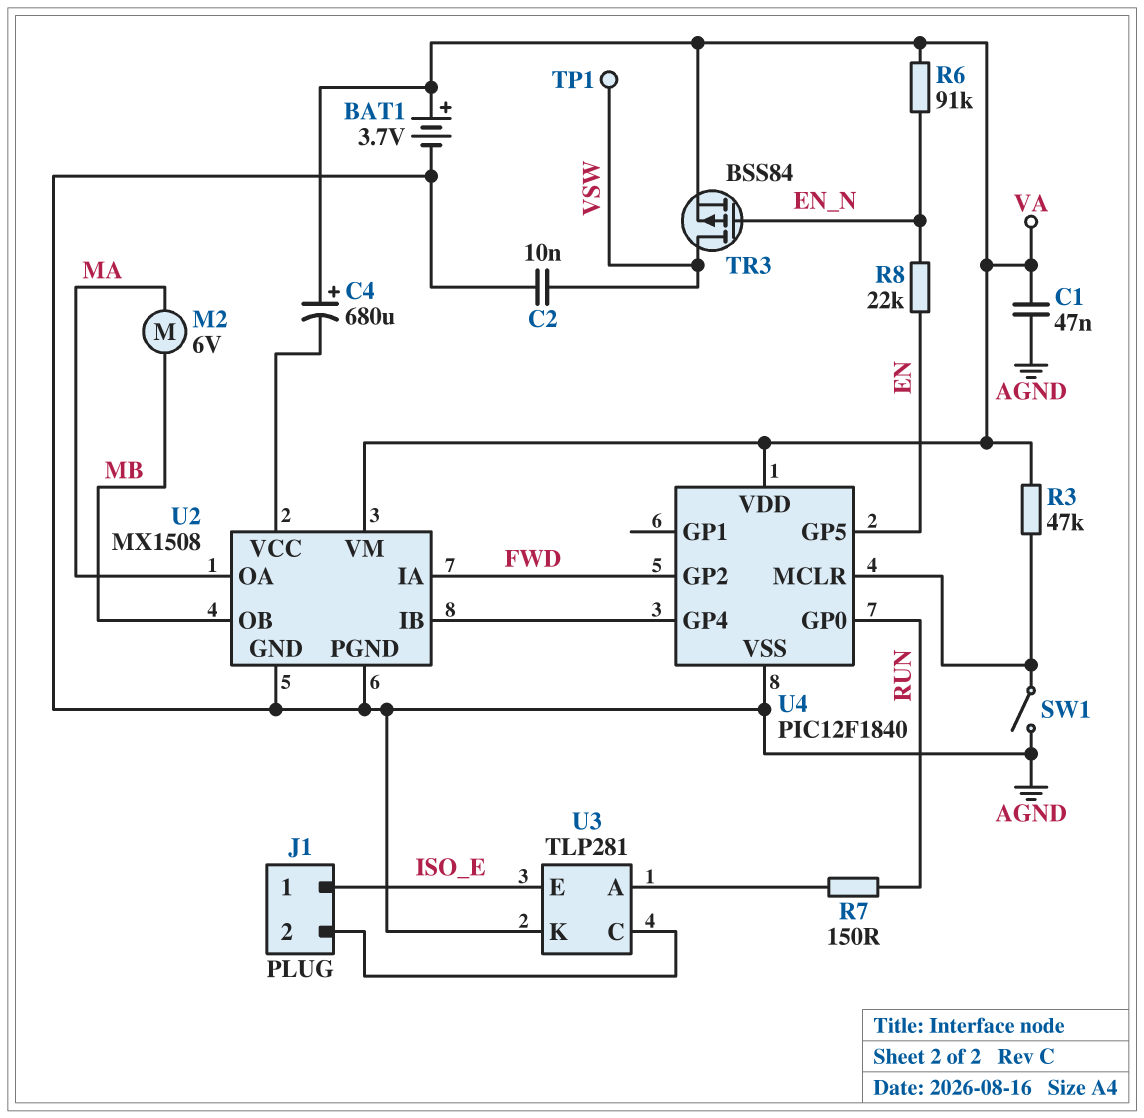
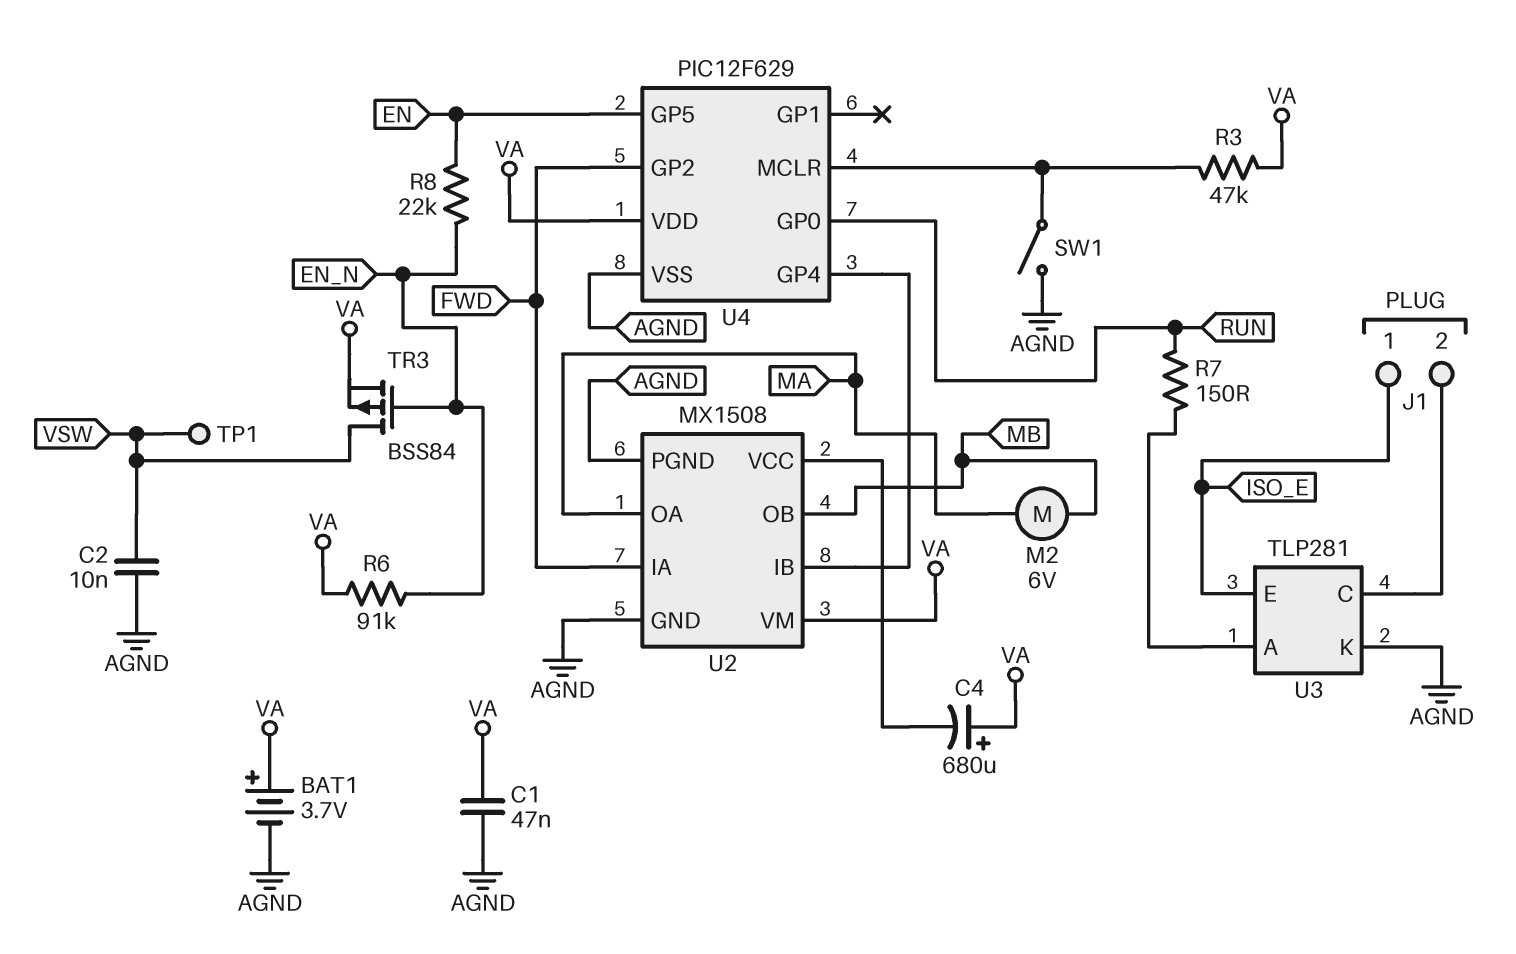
U4: PIC12F1840 -> PIC12F629

